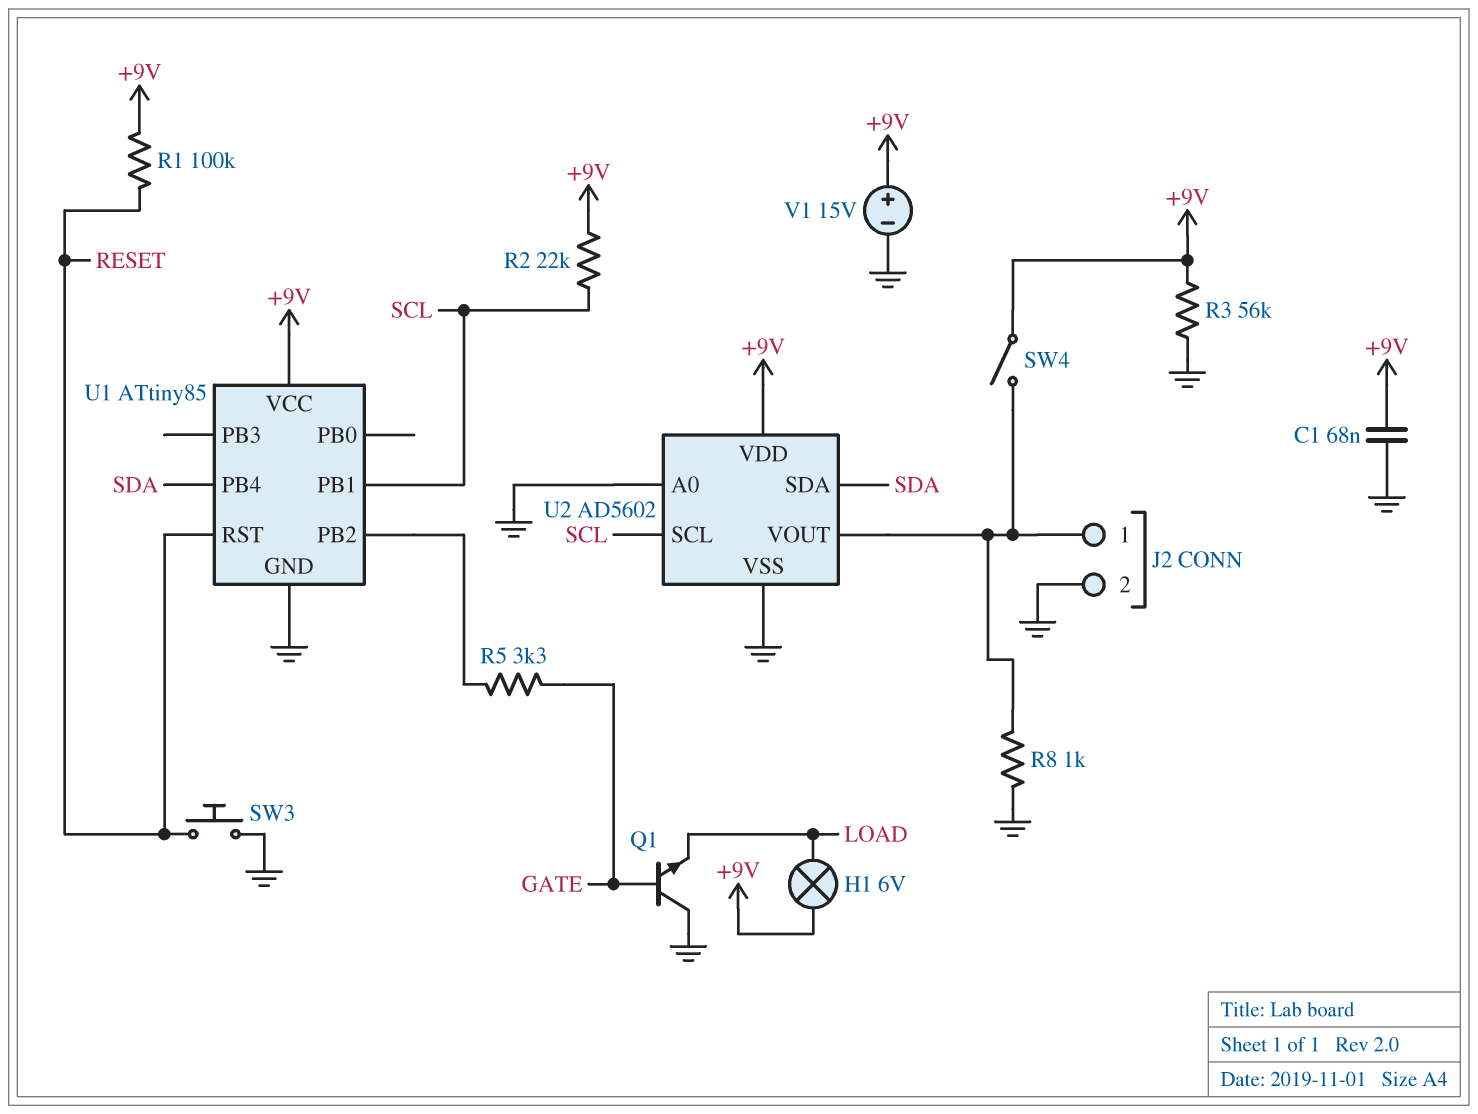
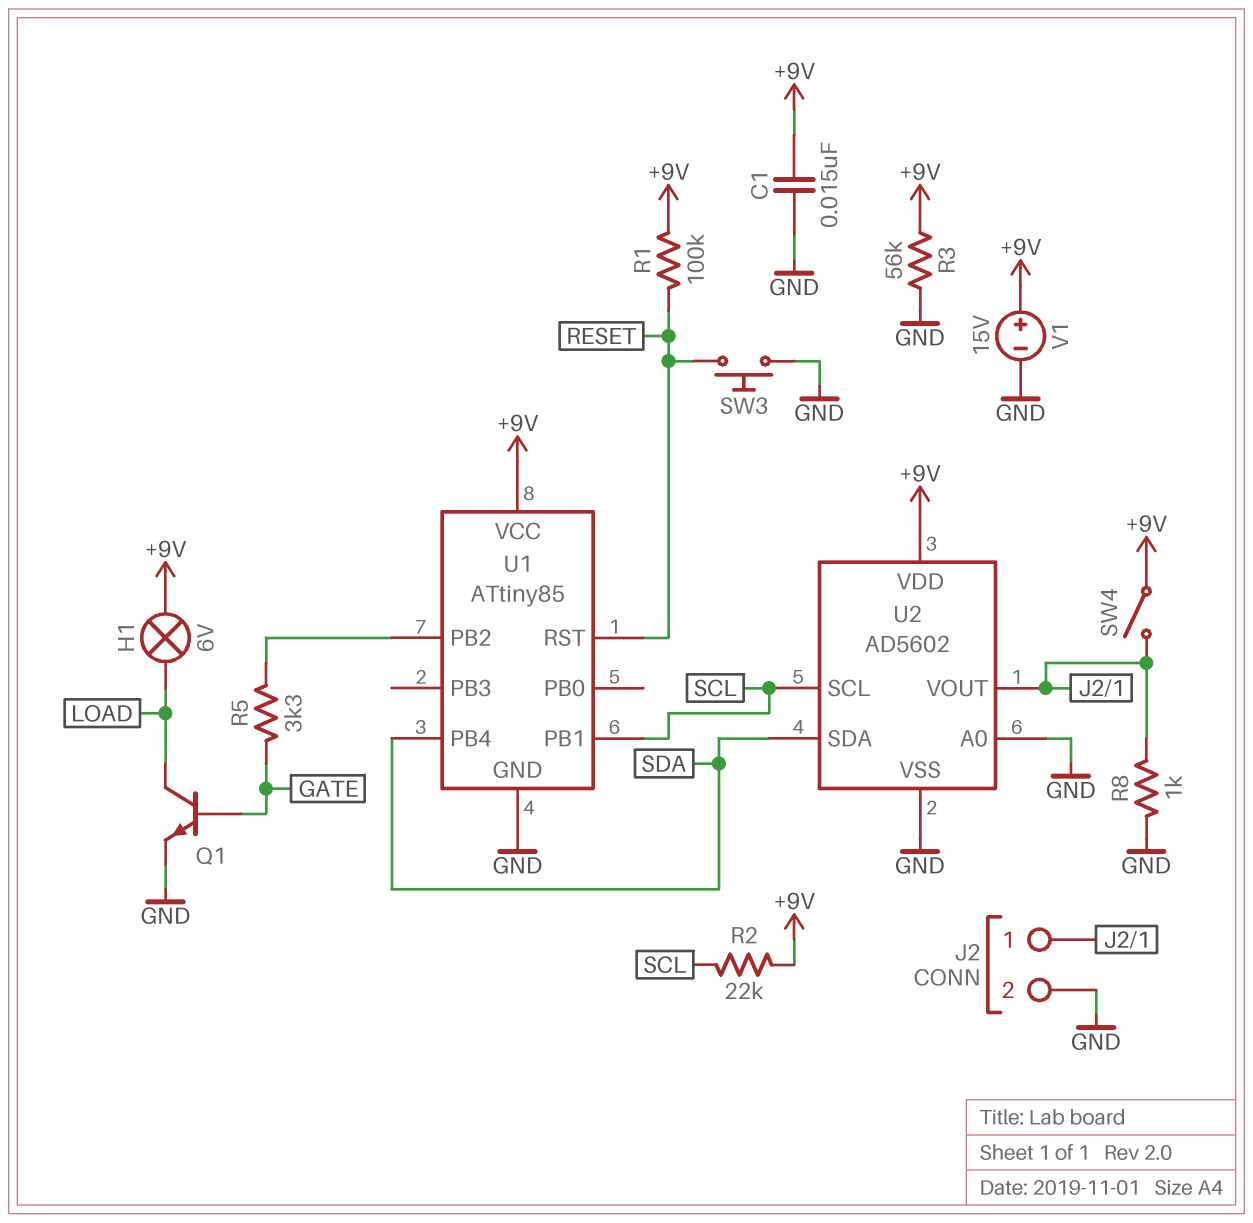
C1: 68nF (+9V, GND) -> 15nF (+9V, GND)
Q1: NPN (B GATE, C GND, E LOAD) -> NPN (B GATE, C LOAD, E GND)

